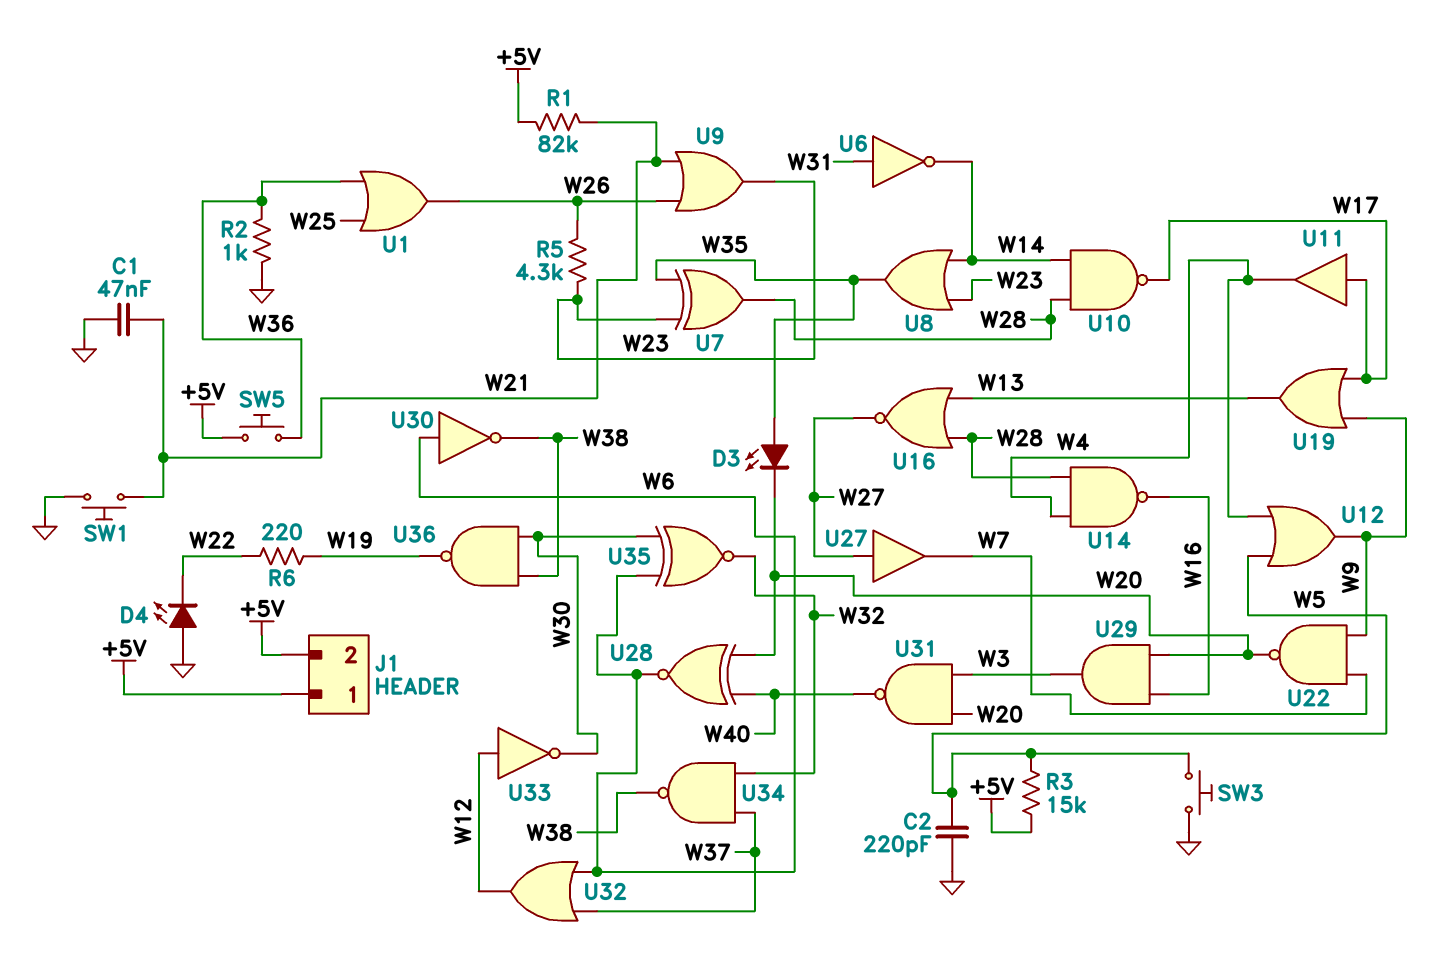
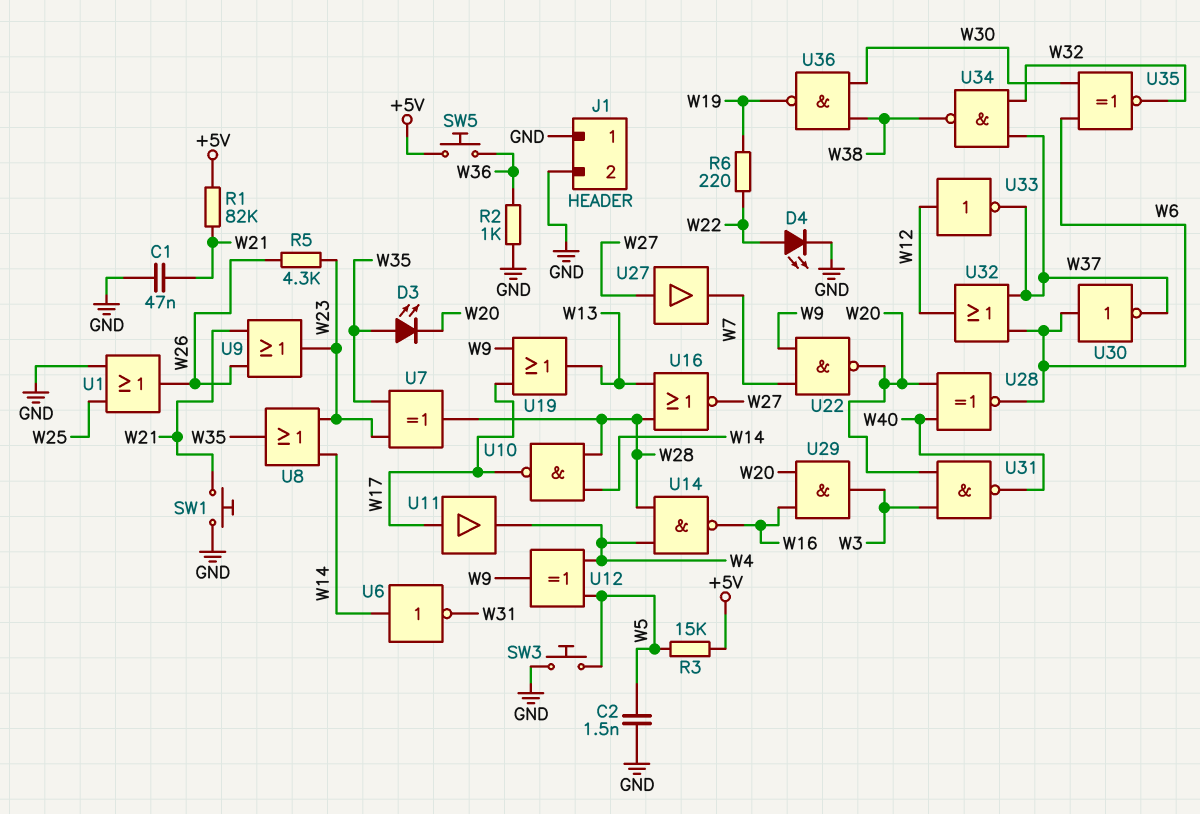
C2: 220pF (GND, W5) -> 1.5nF (GND, W5)
D4: LED (A GND, K W22) -> LED (A W22, K GND)
J1 pin 1: +5V -> GND
J1 pin 2: +5V -> GND
U1: OR (in W25, in W36, out W26) -> OR (in GND, in W25, out W26)
U6: NOT (in W31, out W14) -> NOT (in W14, out W31)
U12: OR (in W4, in W5, out W9) -> XOR (in W4, in W5, out W9)
U30: NOT (in W6, out W38) -> NOT (in W6, out W37)
U33: NOT (in W12, out W30) -> NOT (in W12, out W37)

